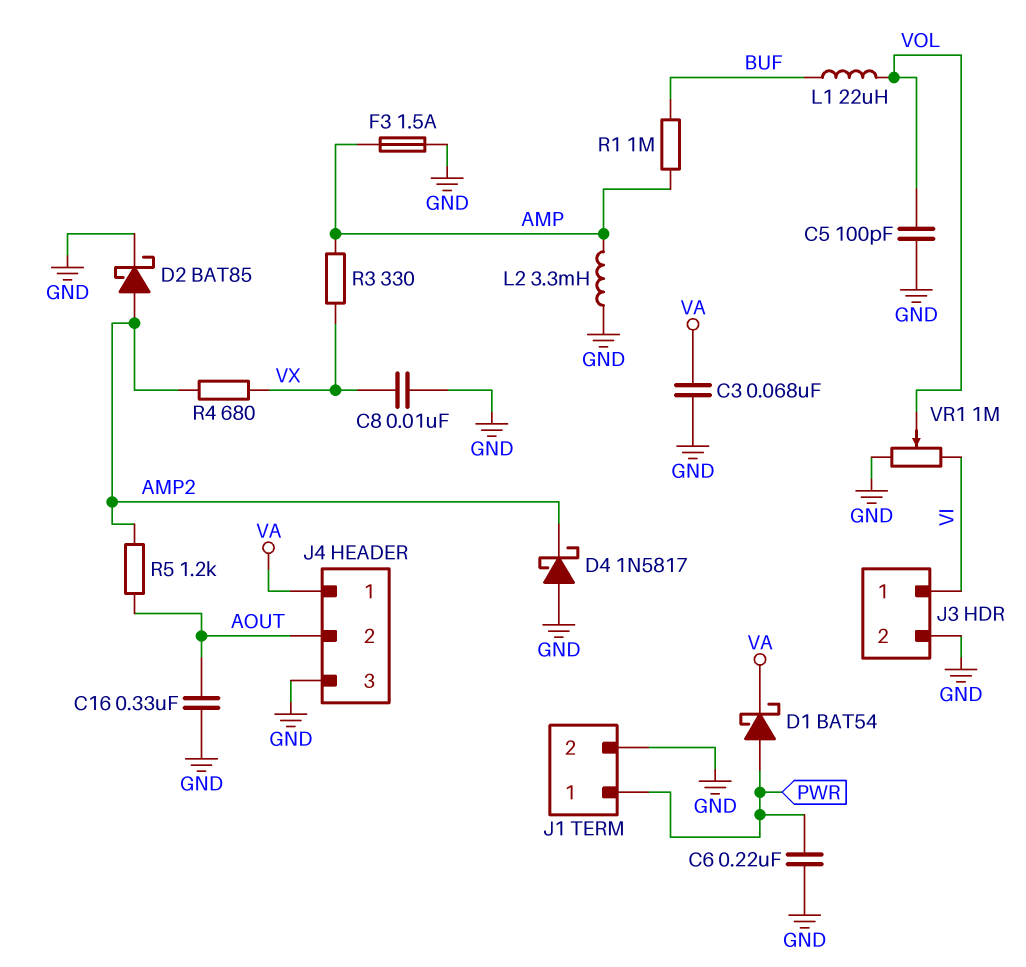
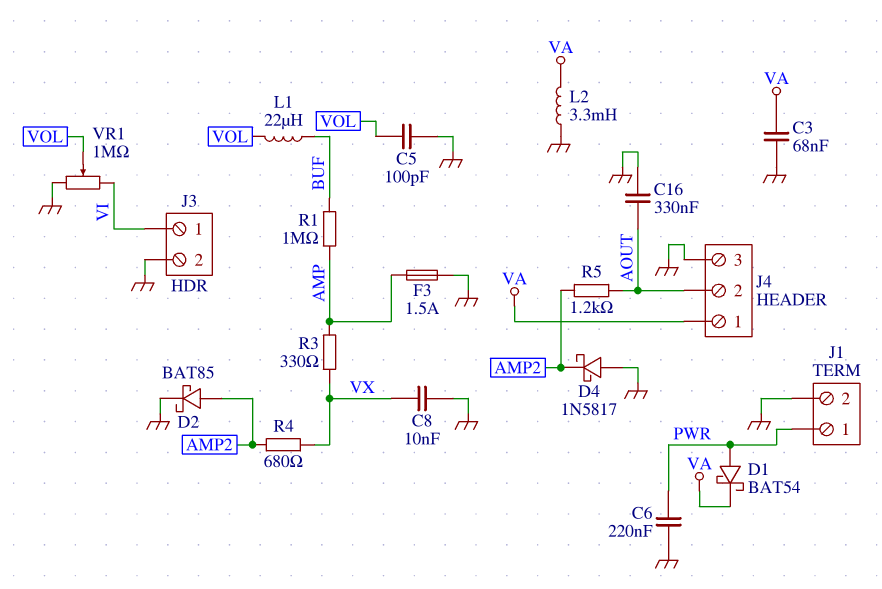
L2: 3.3mH (AMP, GND) -> 3.3mH (GND, VA)

